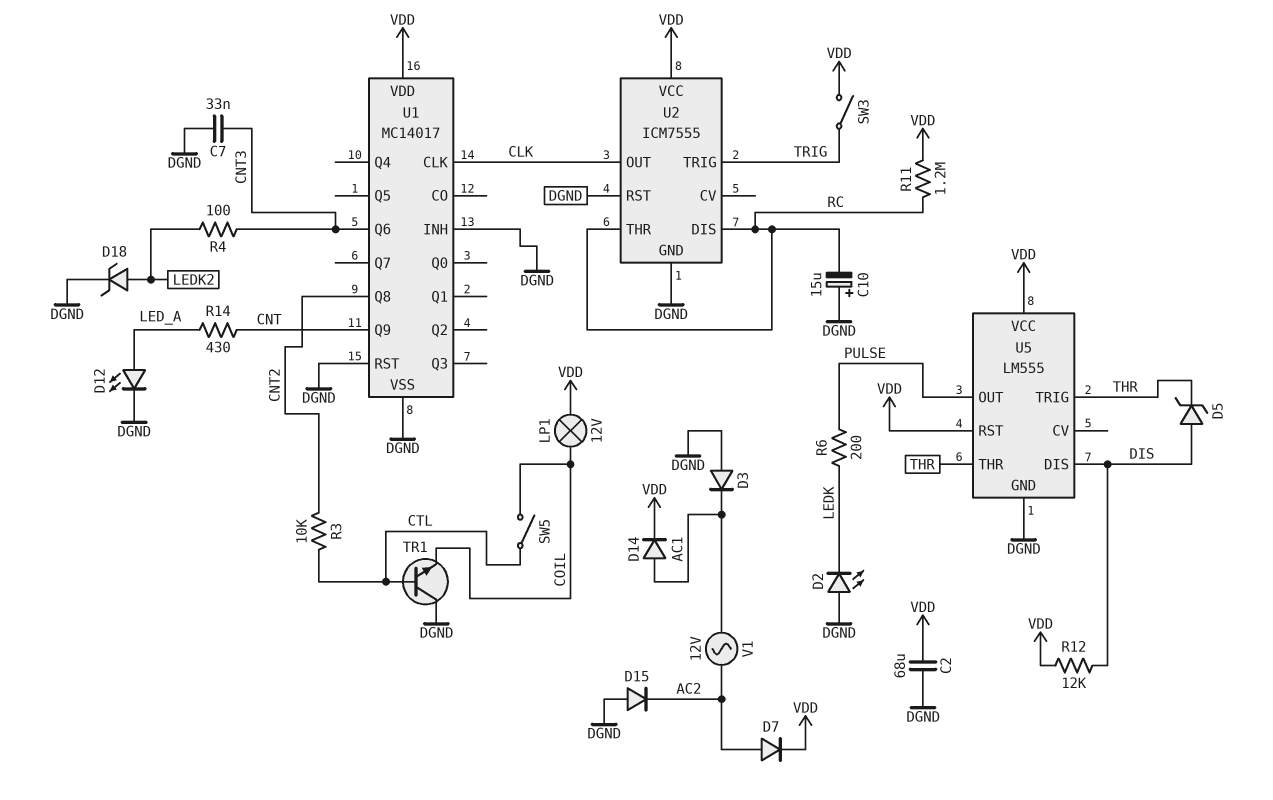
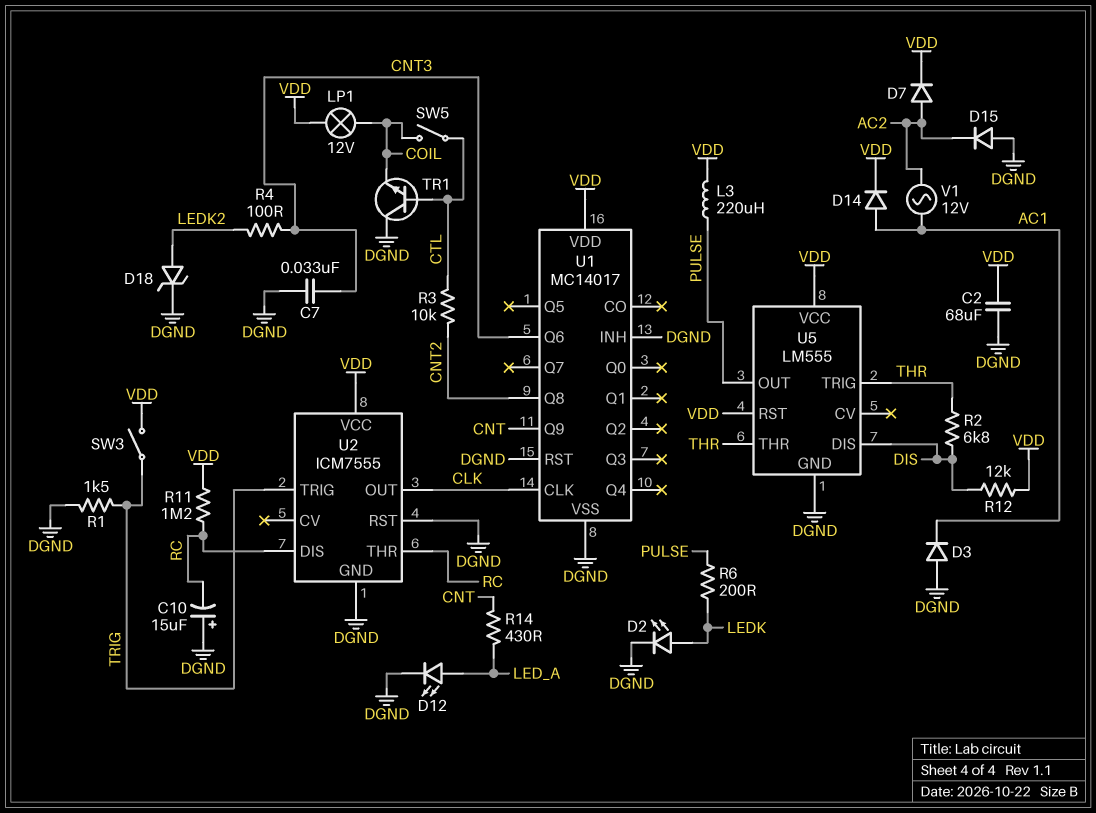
D2: LED (A DGND, K LEDK) -> LED (A LEDK, K DGND)
D5: zener (A DIS, K THR) -> none
L3: none -> 220uH (PULSE, VDD)
R1: none -> 1.5k (DGND, TRIG)
R2: none -> 6.8k (DIS, THR)

